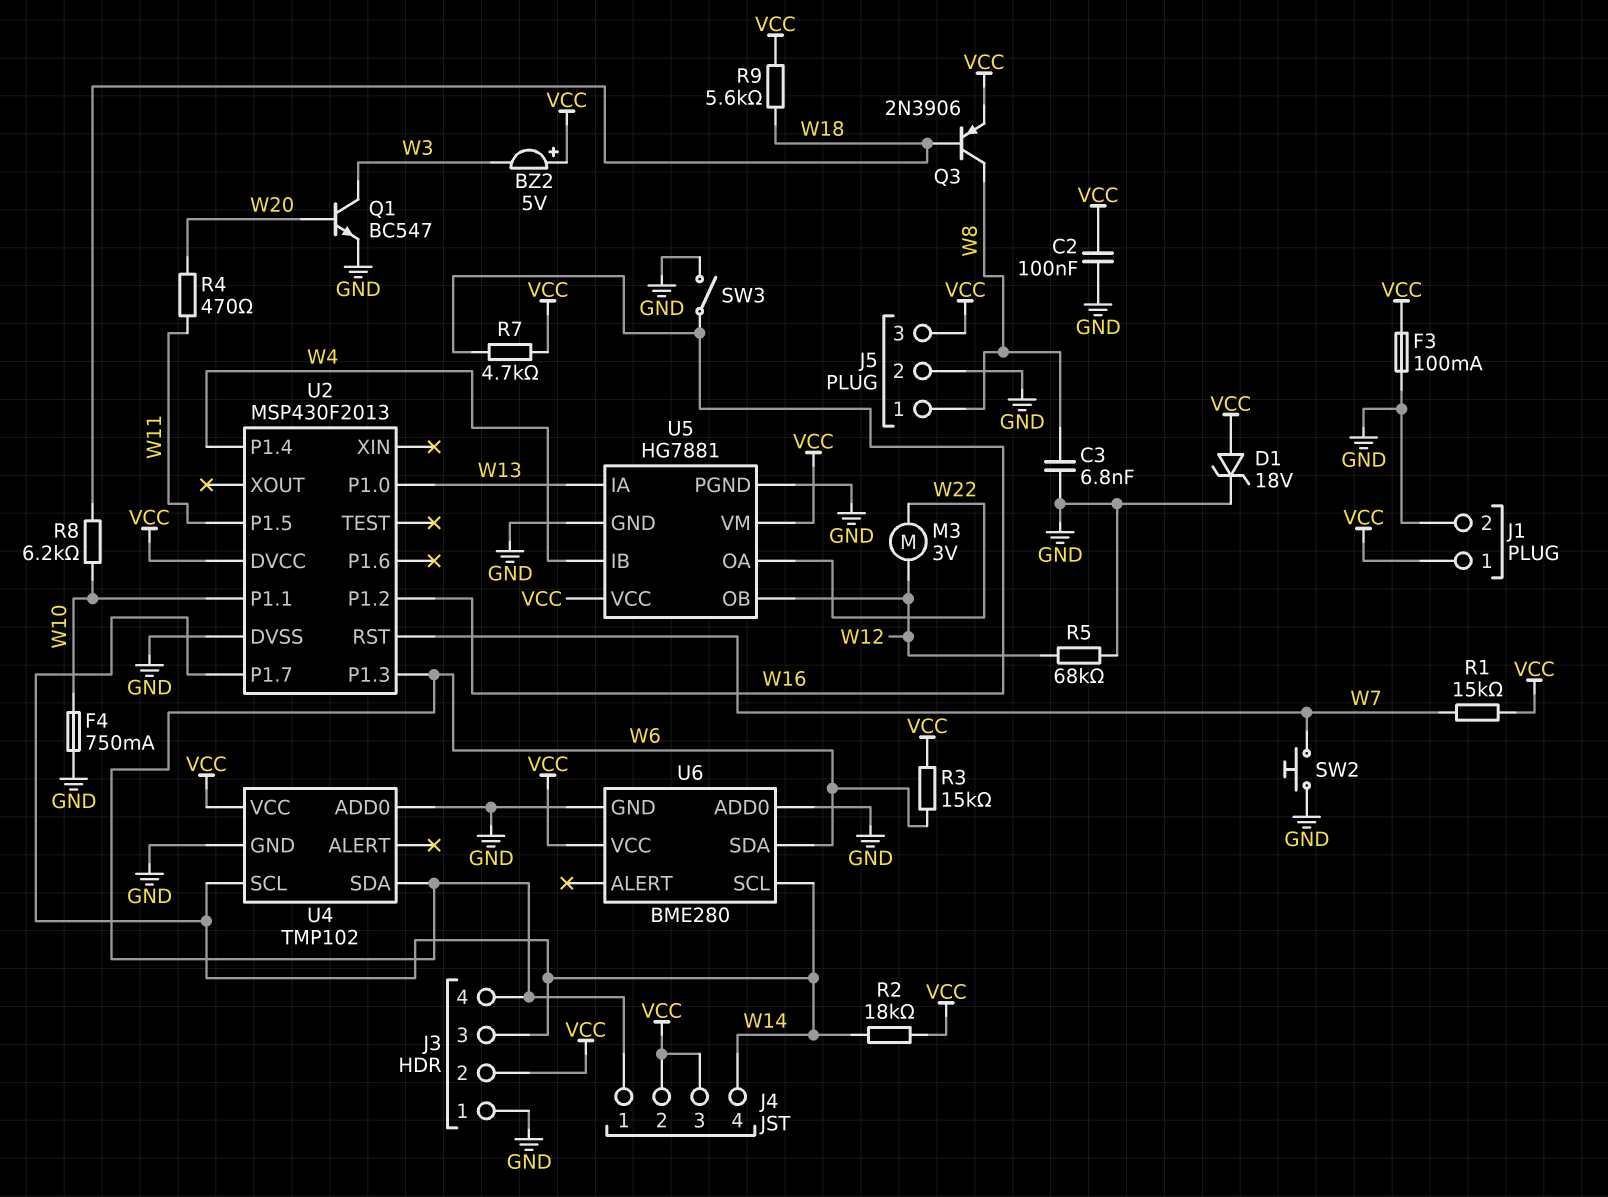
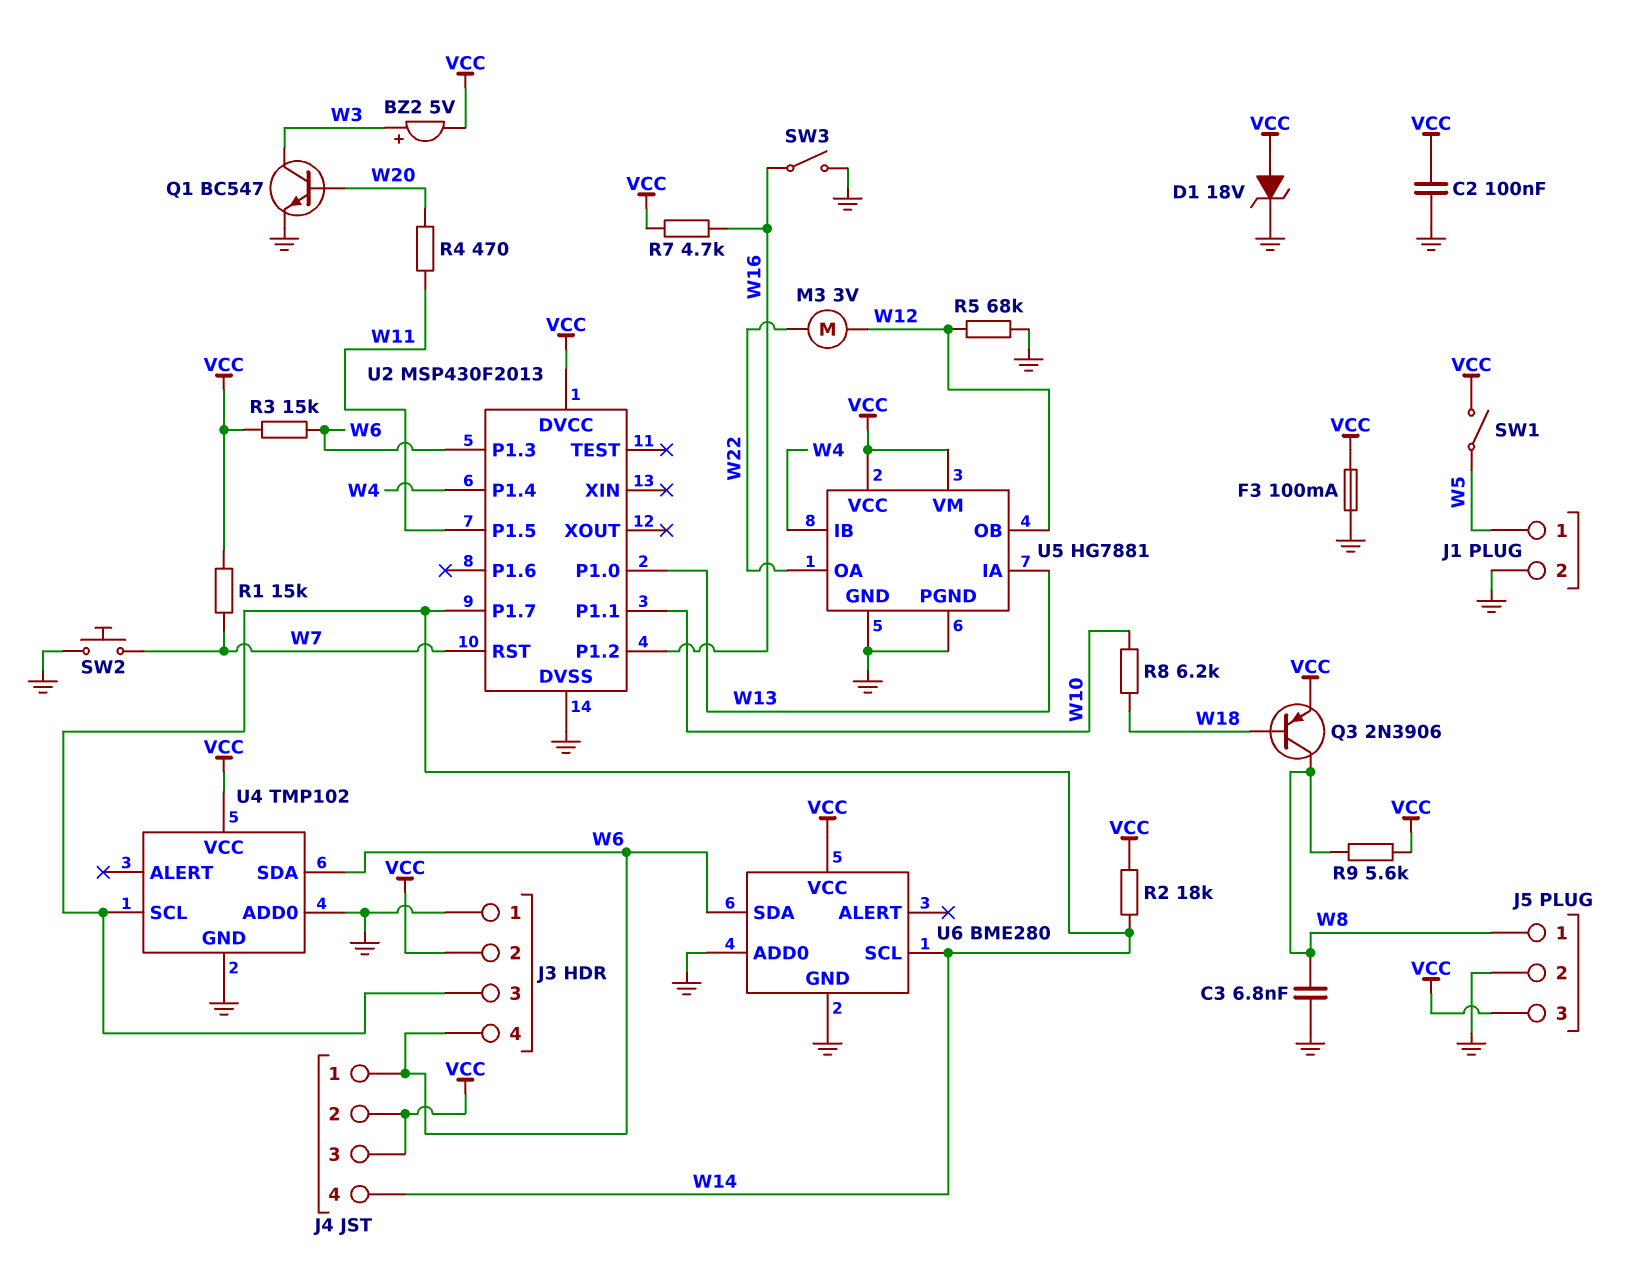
BZ2: buzzer 5V (plus VCC, minus W3) -> buzzer 5V (plus W3, minus VCC)
F4: 750mA (GND, W10) -> none
J1 pin 1: VCC -> W5
R9: 5.6k (VCC, W18) -> 5.6k (VCC, W8)
SW1: none -> switch (VCC, W5)

